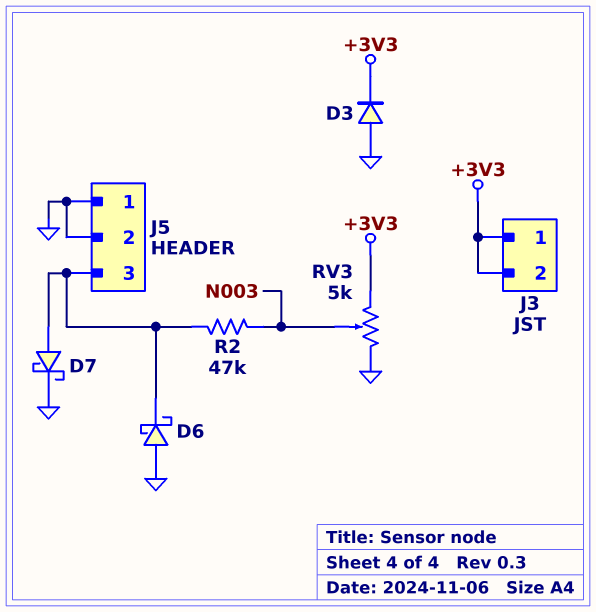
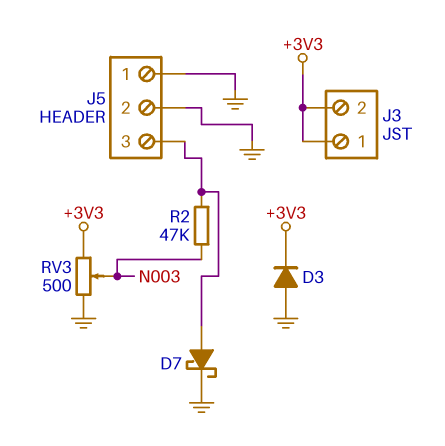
D6: schottky (A GND, K J5/3) -> none
RV3: 5k (+3V3, GND, wiper N003) -> 500 (+3V3, GND, wiper N003)

